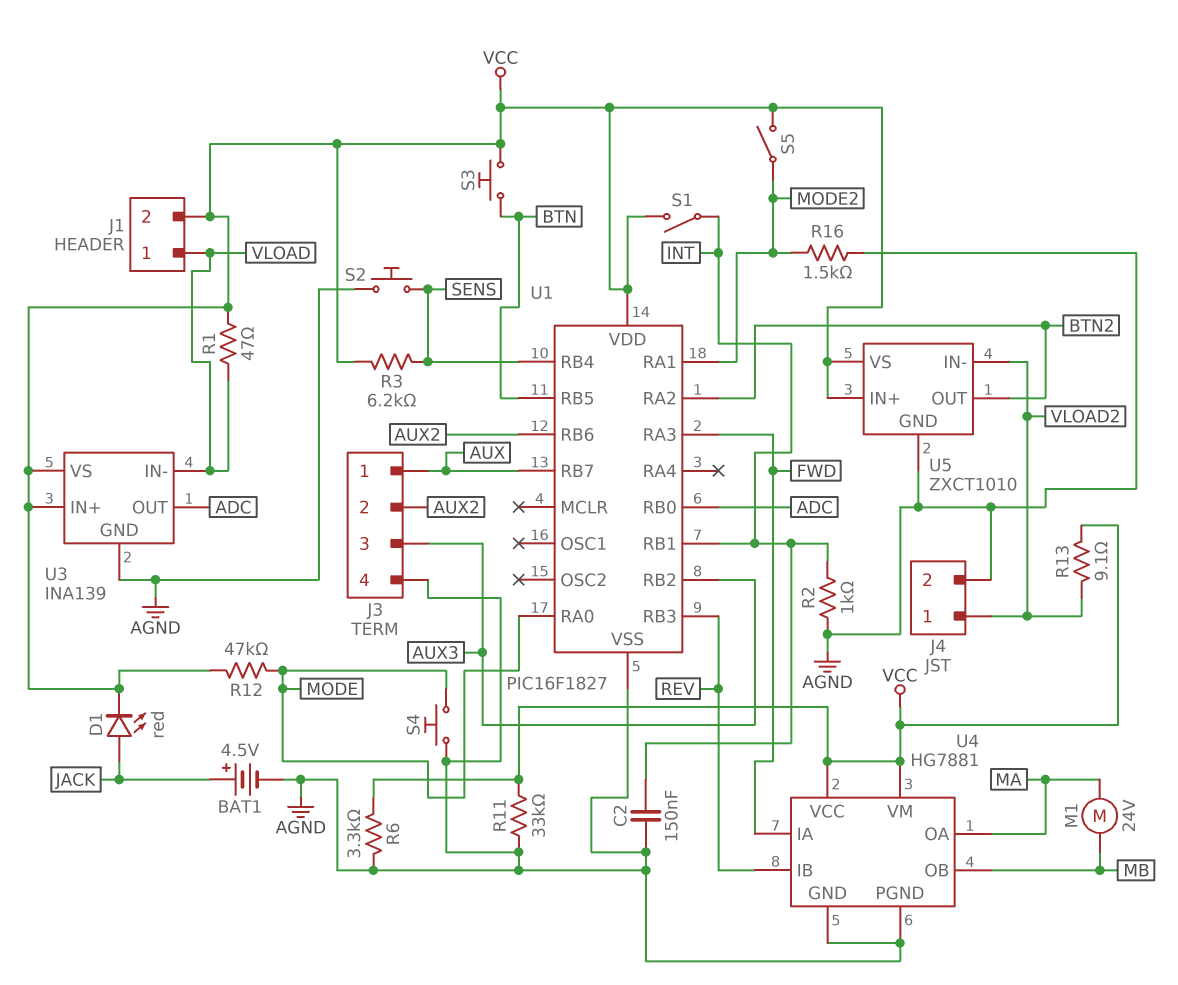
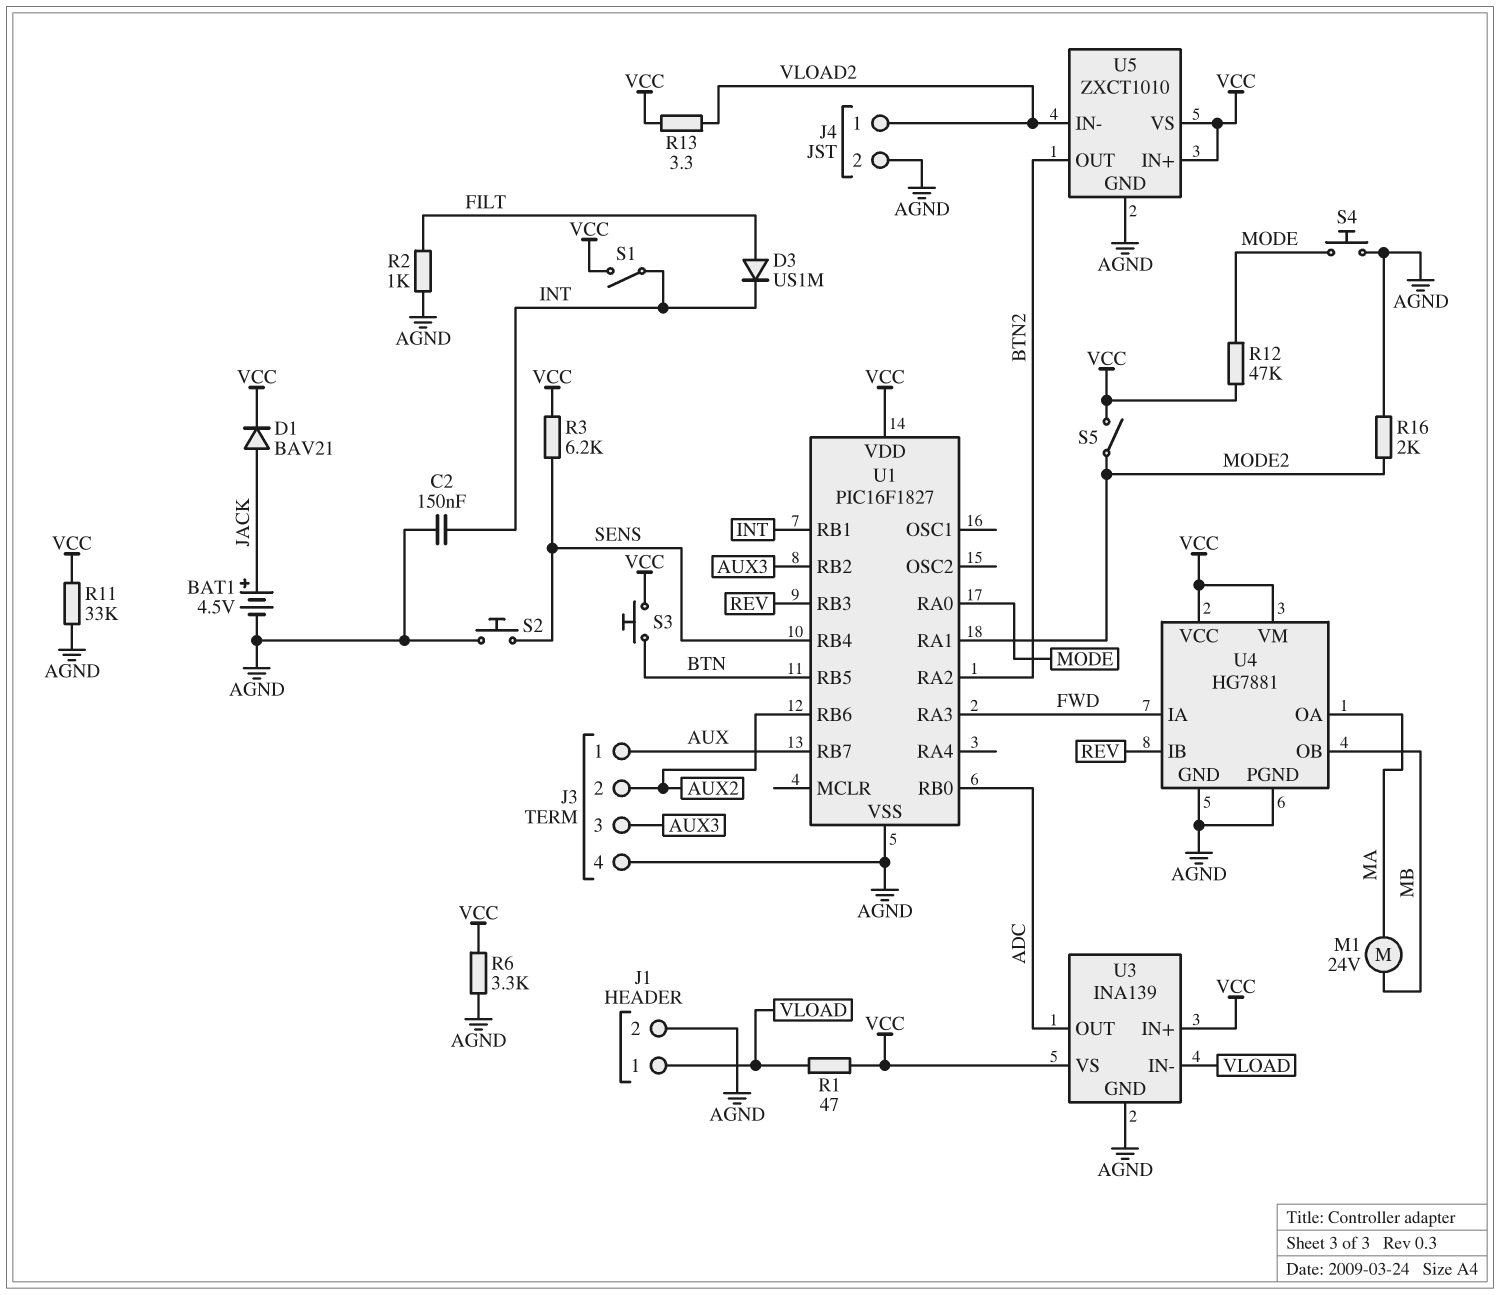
D1: LED red (A JACK, K VCC) -> diode BAV21 (A JACK, K VCC)
D3: none -> diode US1M (A FILT, K INT)
J1 pin 2: VCC -> AGND
R2: 1k (AGND, INT) -> 1k (AGND, FILT)
R13: 9.1 (VCC, VLOAD2) -> 3.3 (VCC, VLOAD2)
R16: 1.5k (AGND, MODE2) -> 2k (AGND, MODE2)

